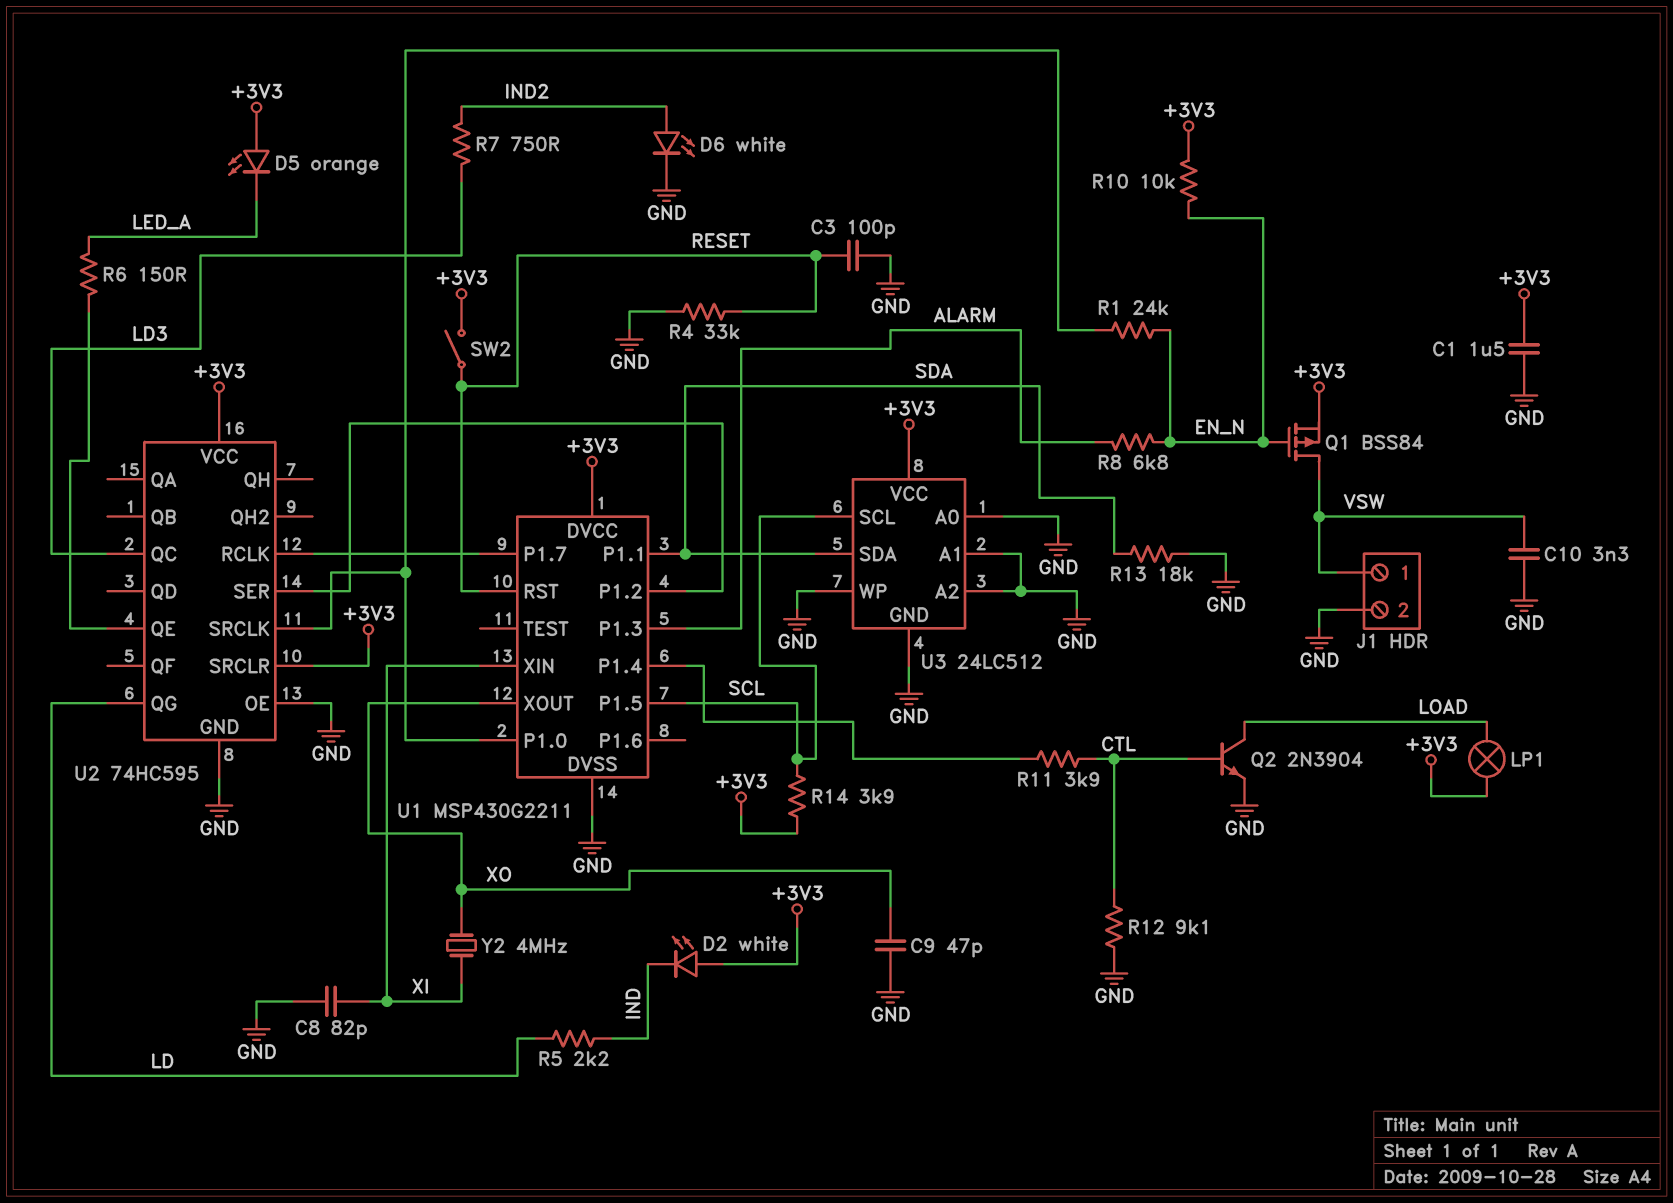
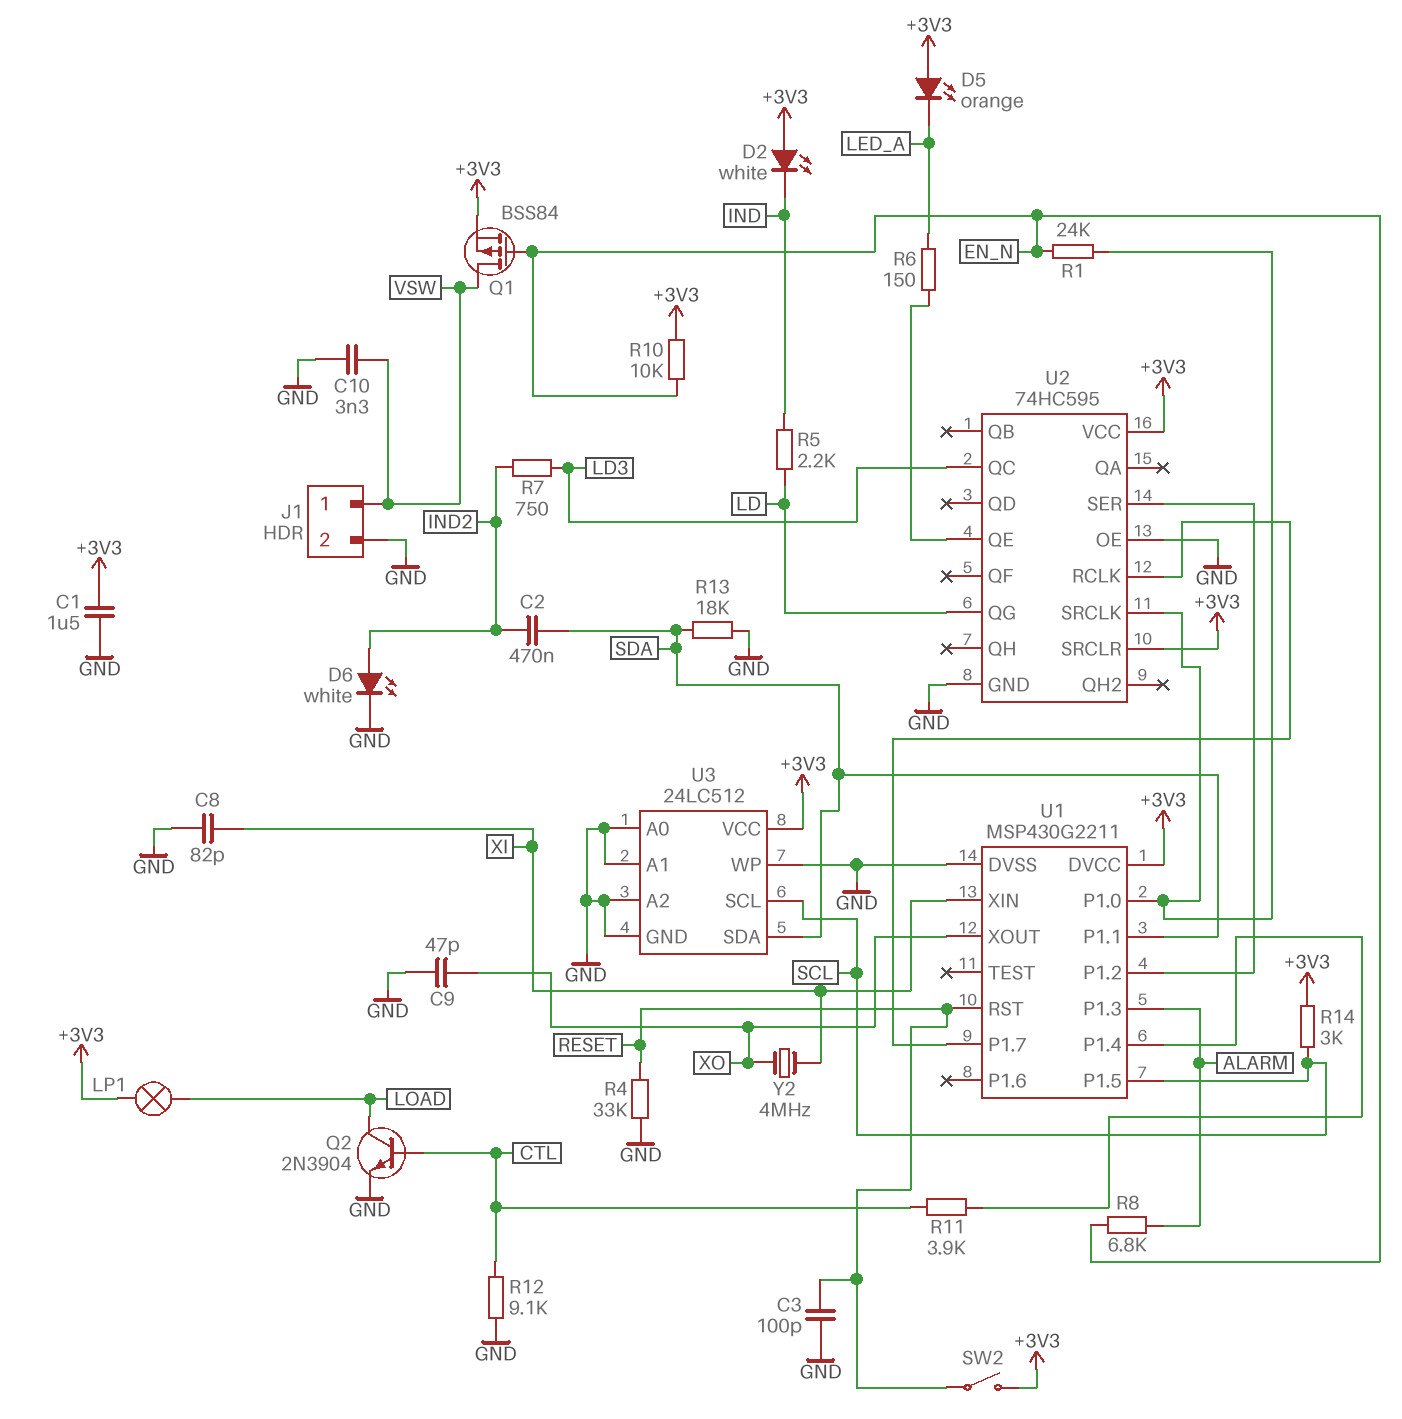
C2: none -> 470nF (IND2, SDA)
R14: 3.9k (+3V3, SCL) -> 3k (+3V3, SCL)

